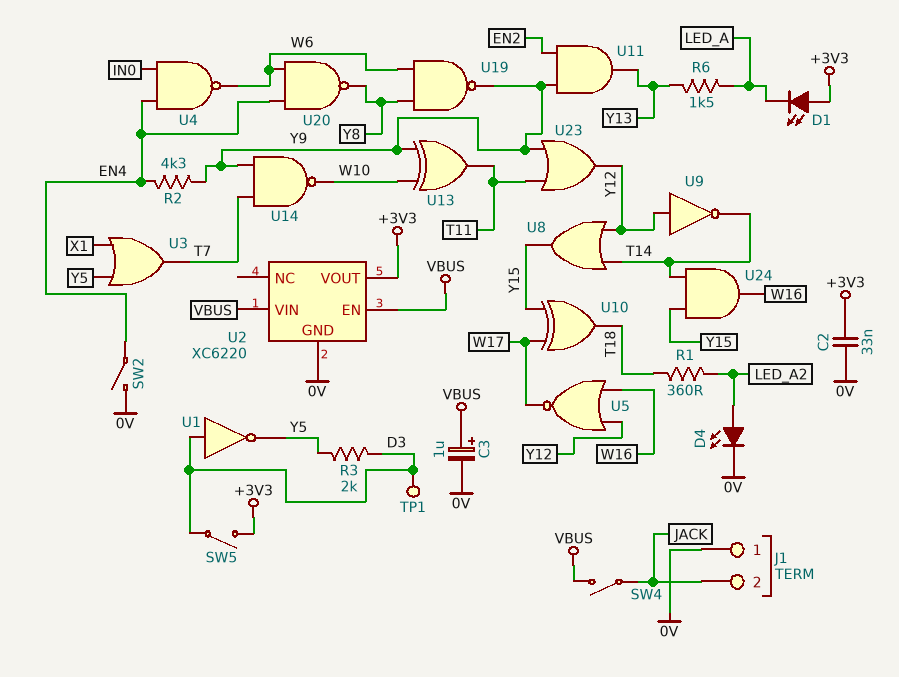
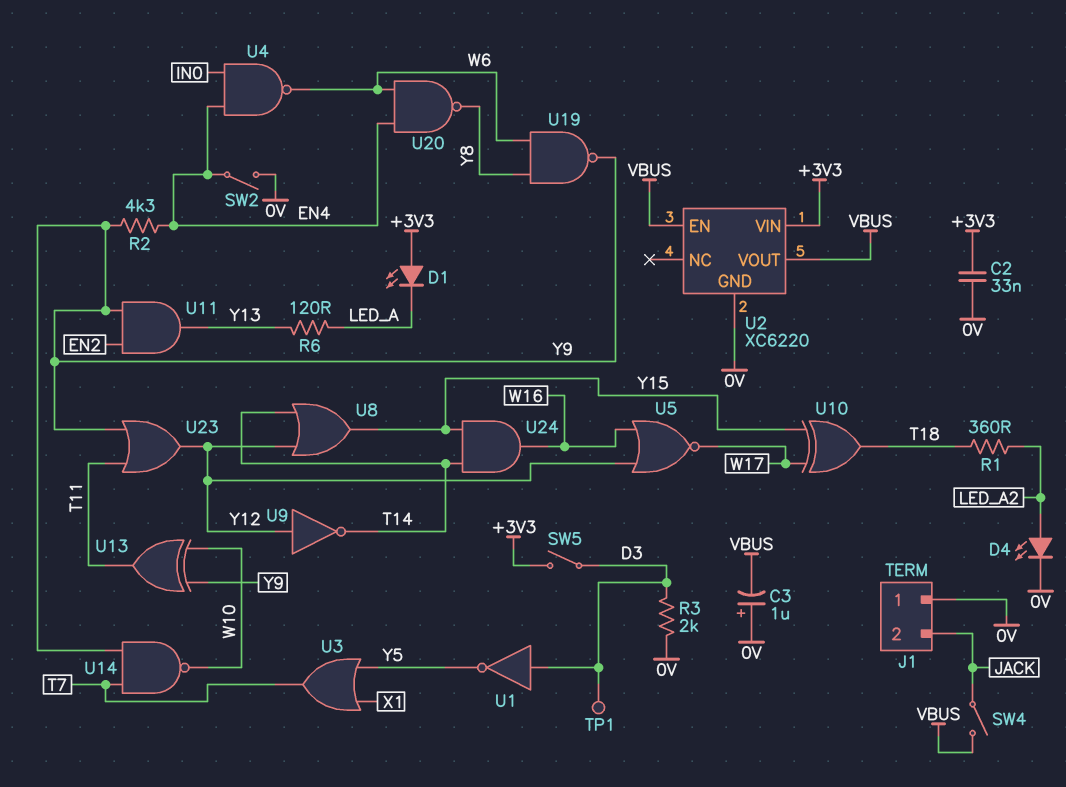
C3: 1uF (plus VBUS, minus 0V) -> 1uF (plus 0V, minus VBUS)
R3: 2k (D3, Y5) -> 2k (0V, D3)
R6: 1.5k (LED_A, Y13) -> 120 (LED_A, Y13)
U2 pin VIN: VBUS -> +3V3
U2 pin VOUT: +3V3 -> VBUS

